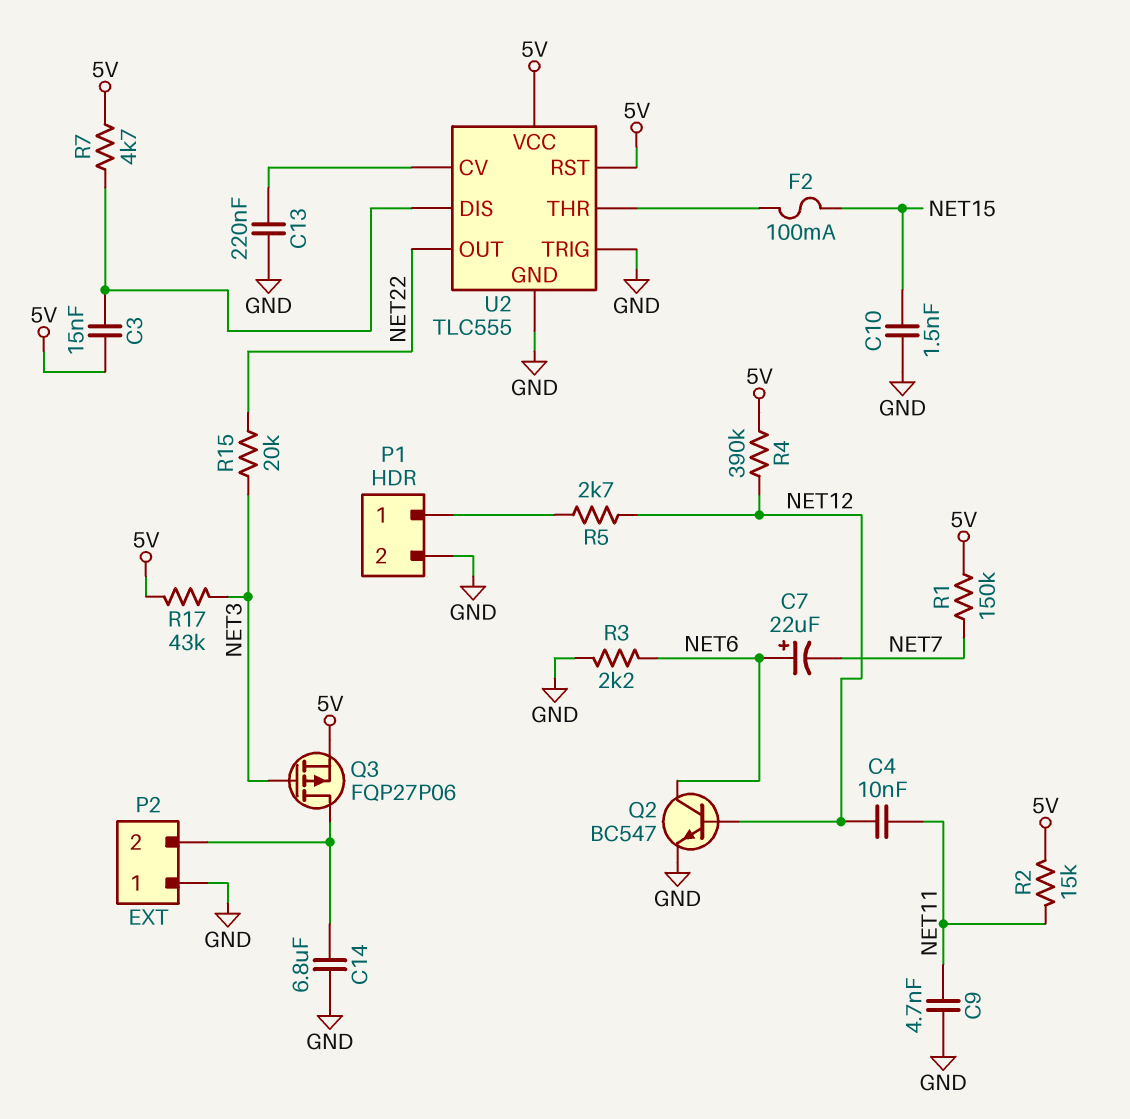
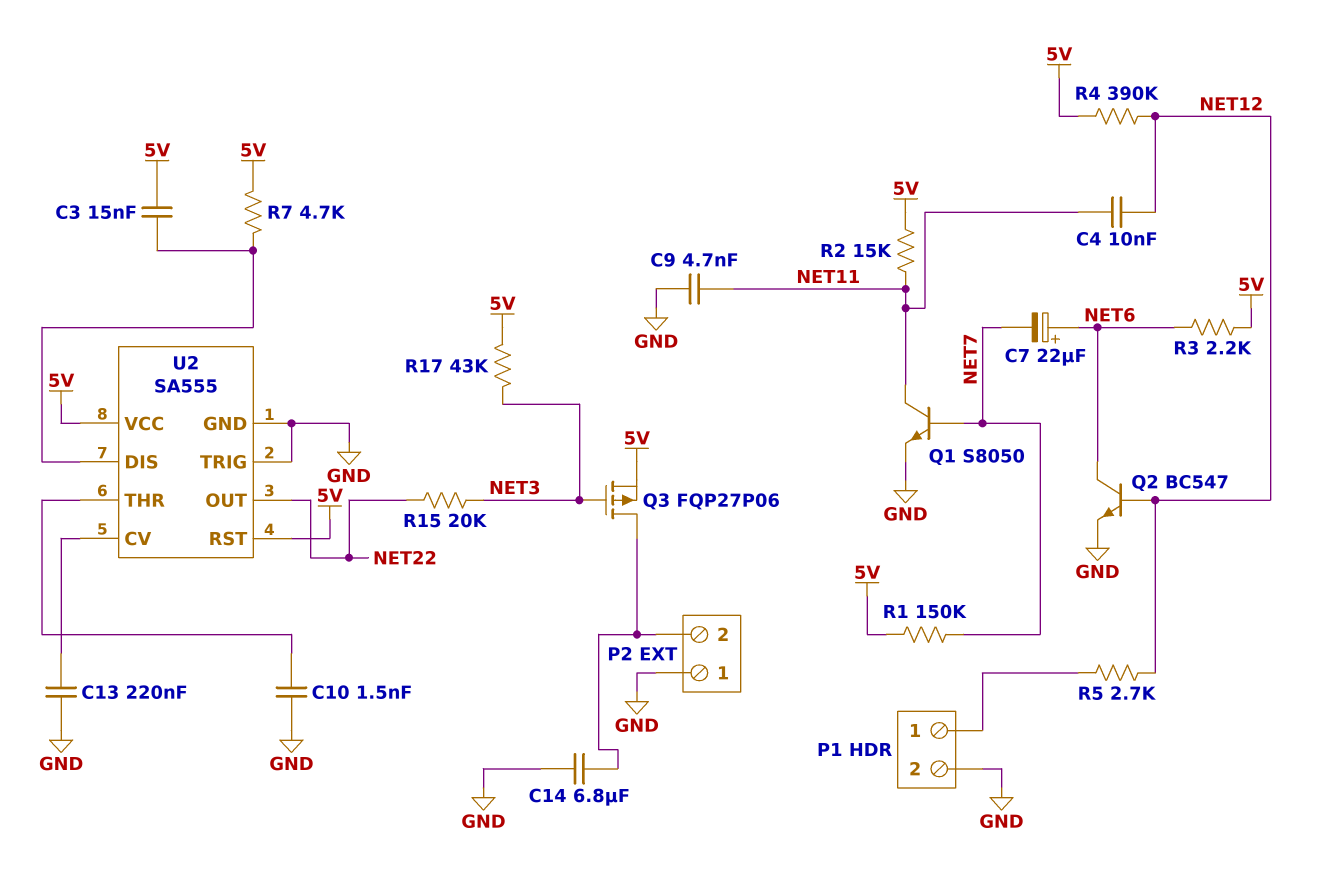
C10: 1.5nF (GND, NET15) -> 1.5nF (GND, U2/THR)
F2: 100mA (NET15, U2/THR) -> none
Q1: none -> NPN S8050 (B NET7, C NET11, E GND)
R3: 2.2k (GND, NET6) -> 2.2k (5V, NET6)
U2: TLC555 -> SA555

